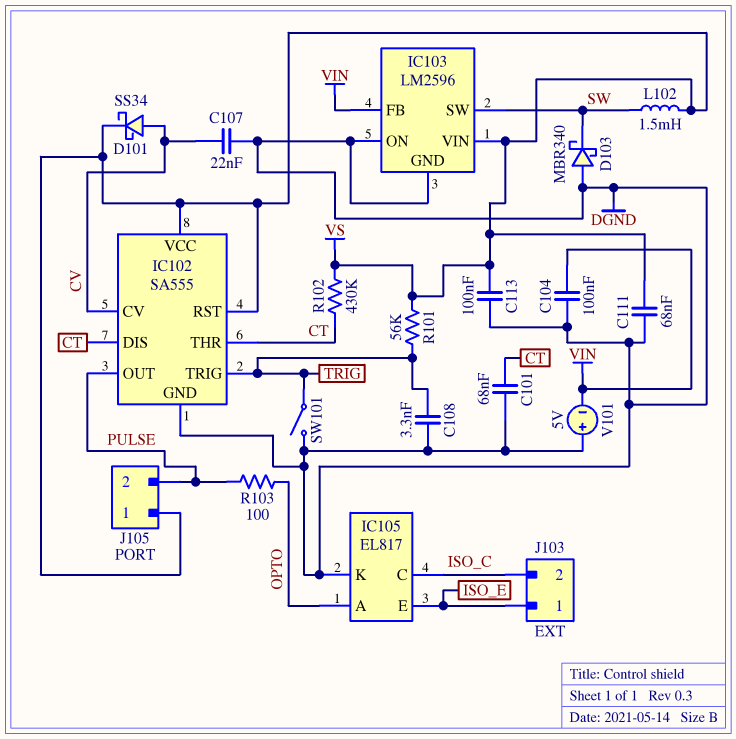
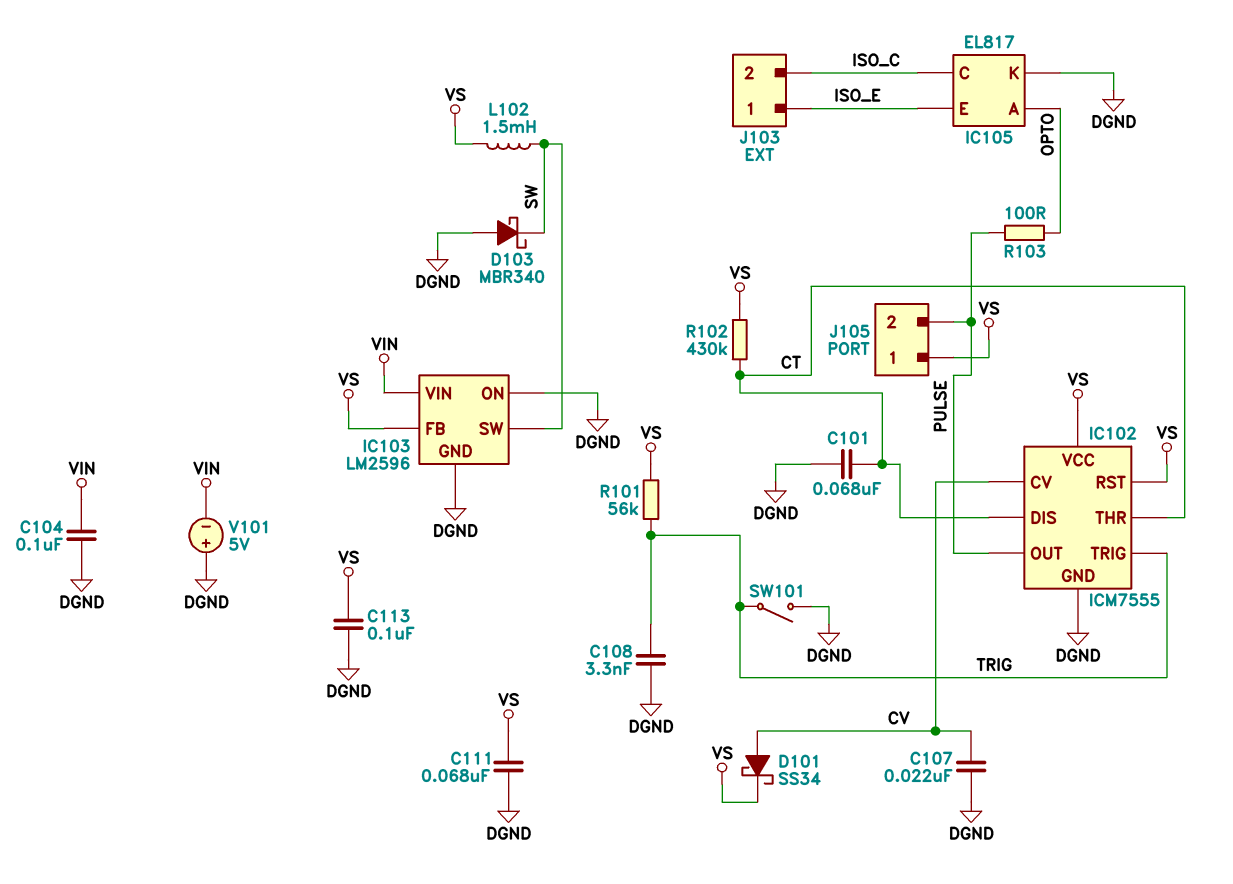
IC102: SA555 -> ICM7555
IC103 pin FB: VIN -> VS
IC103 pin VIN: VS -> VIN

